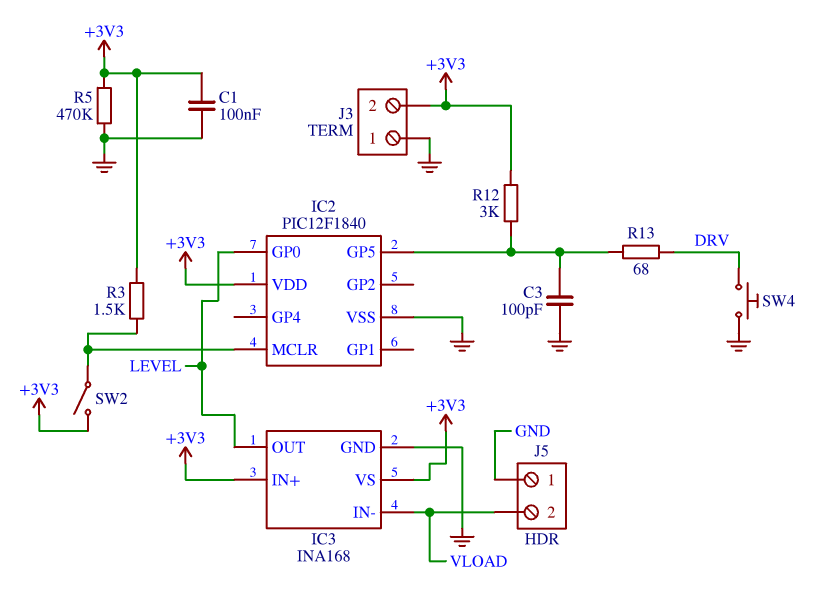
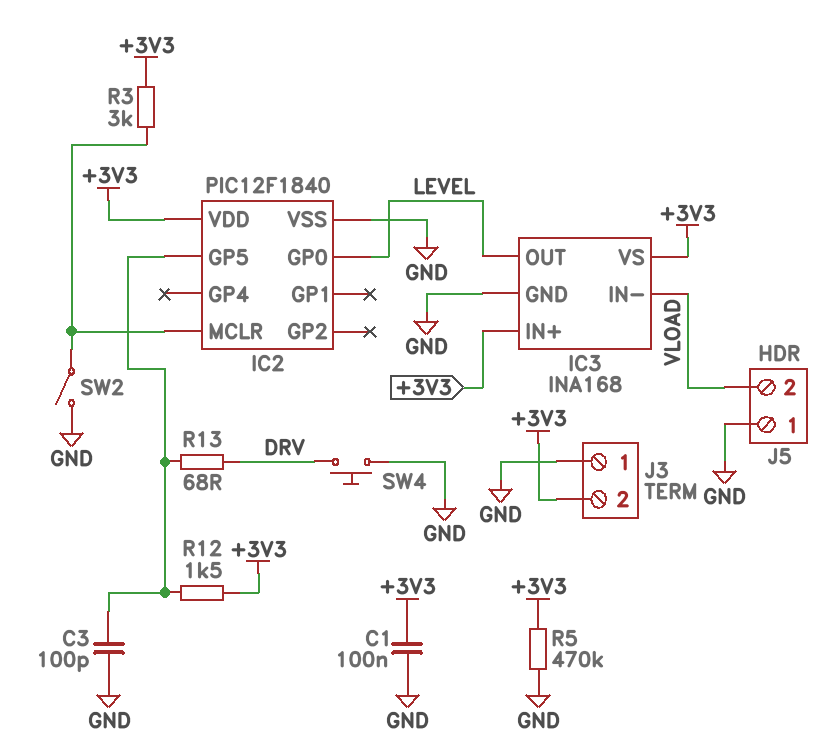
R3: 1.5k (+3V3, IC2/MCLR) -> 3k (+3V3, IC2/MCLR)
R12: 3k (+3V3, IC2/GP5) -> 1.5k (+3V3, IC2/GP5)
SW2: switch (+3V3, IC2/MCLR) -> switch (GND, IC2/MCLR)

